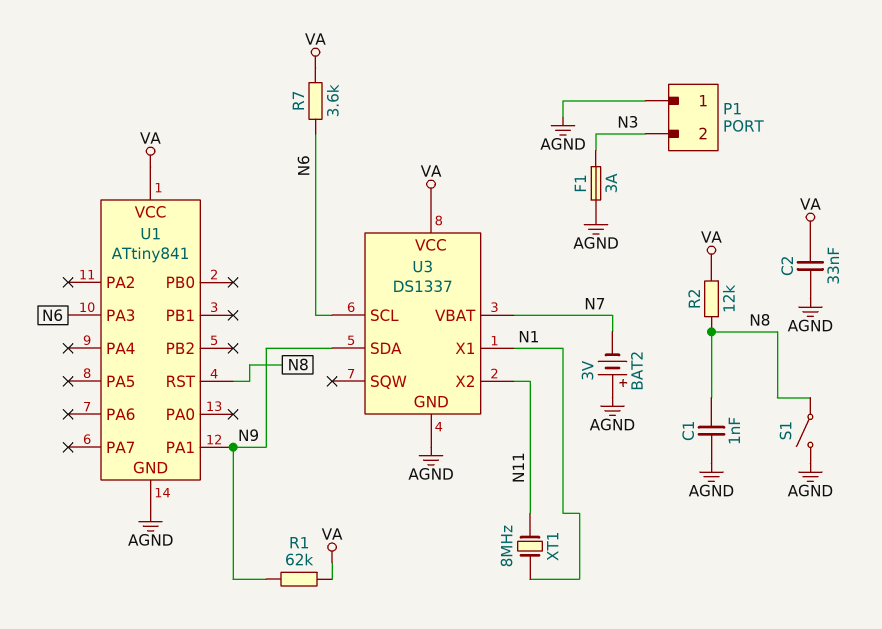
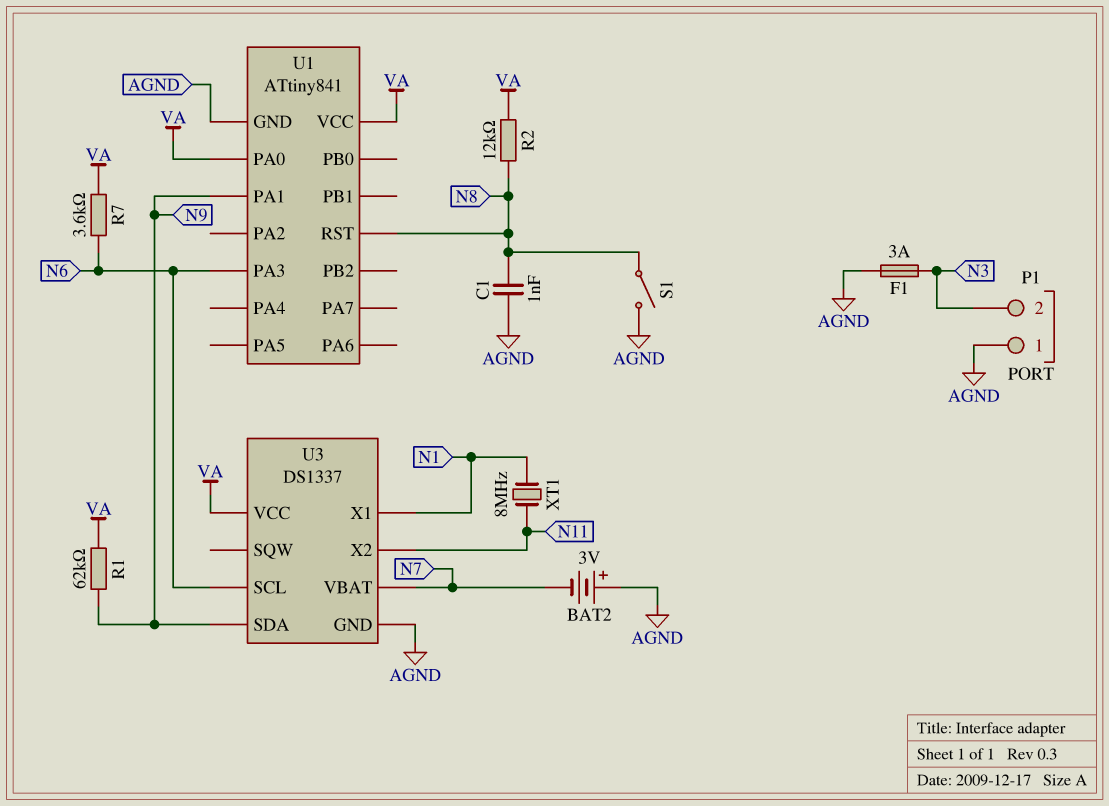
C2: 33nF (AGND, VA) -> none
U1 pin PA0: none -> VA

